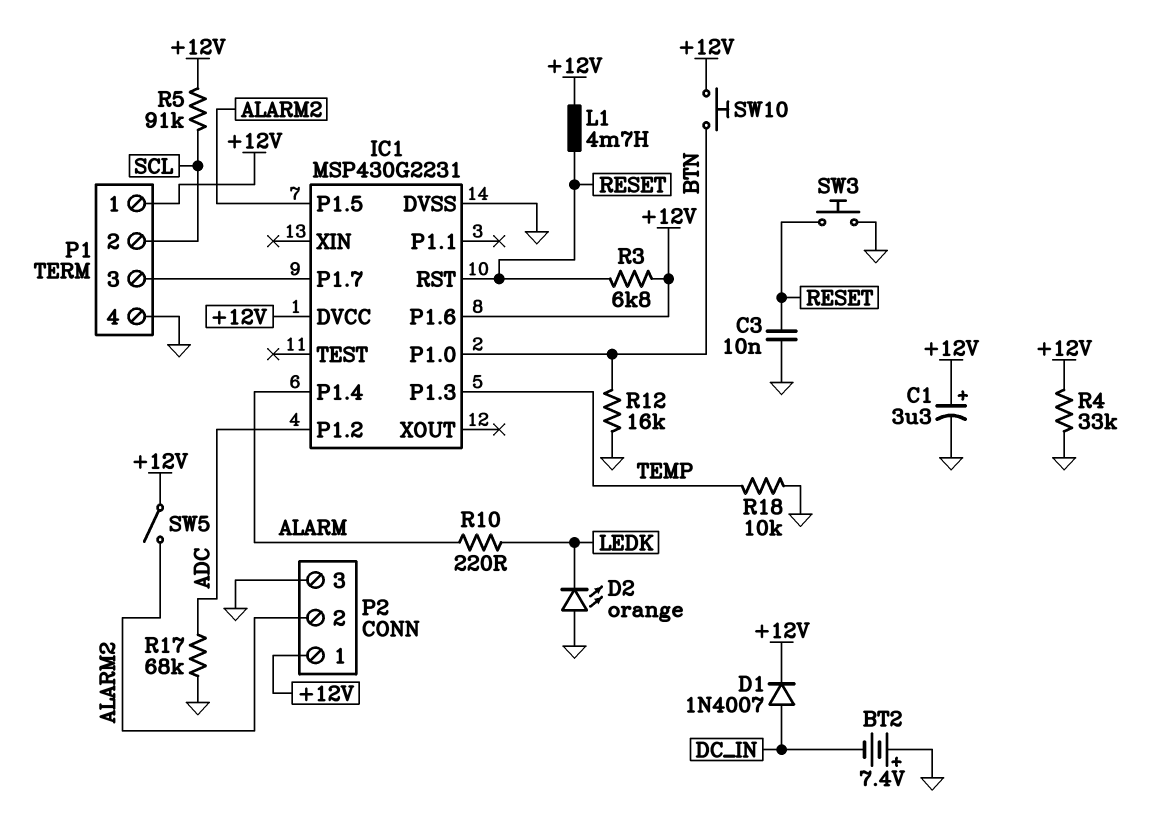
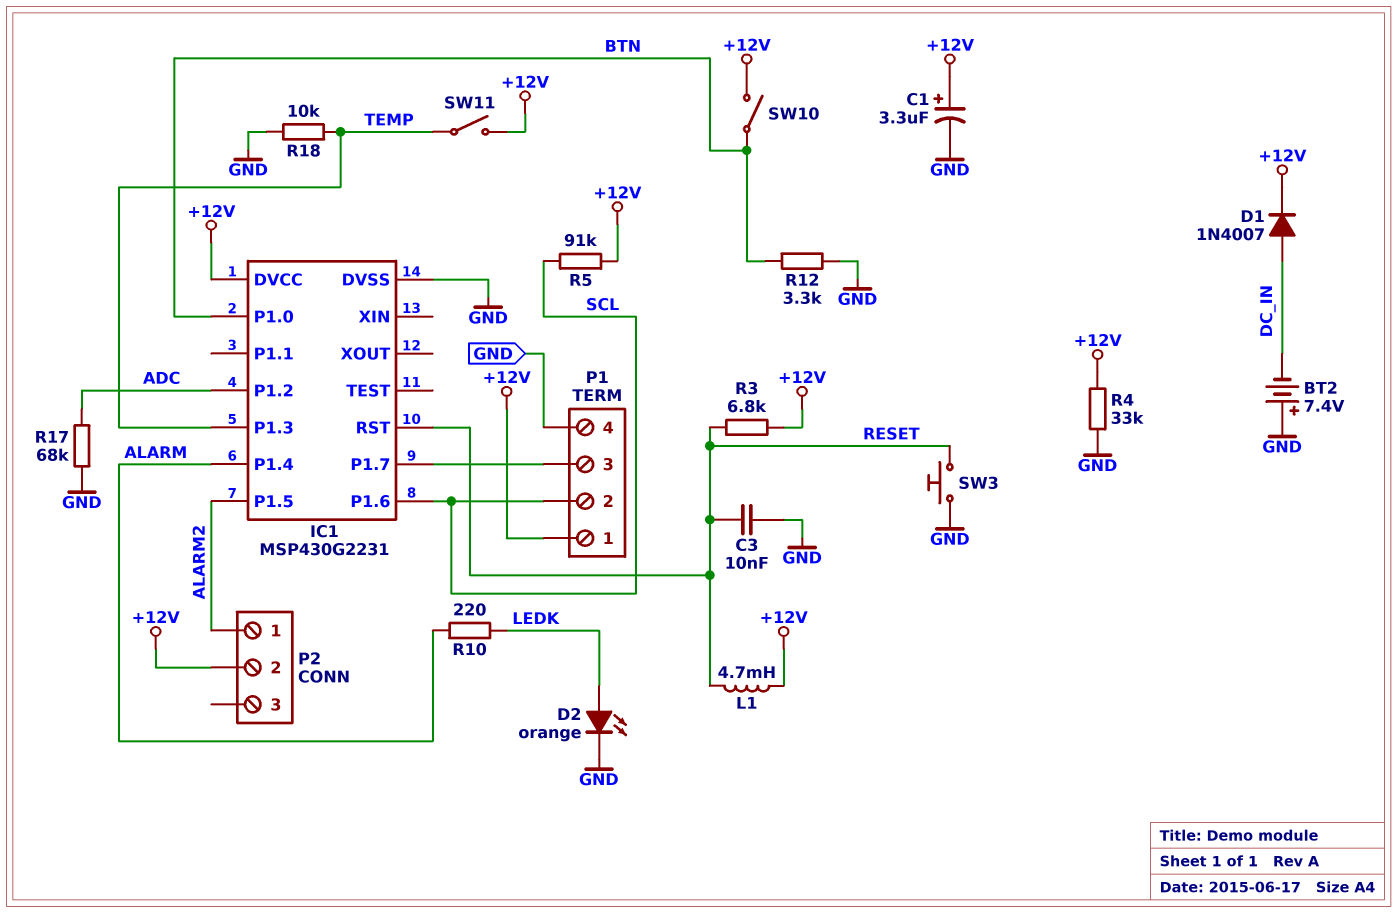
D2: LED orange (A GND, K LEDK) -> LED orange (A LEDK, K GND)
IC1 pin P1.6: +12V -> SCL
P2 pin 1: +12V -> ALARM2
P2 pin 2: ALARM2 -> +12V
P2 pin 3: GND -> none
R12: 16k (BTN, GND) -> 3.3k (BTN, GND)
SW5: switch (+12V, ALARM2) -> none
SW10: button (+12V, BTN) -> switch (+12V, BTN)
SW11: none -> switch (+12V, TEMP)

